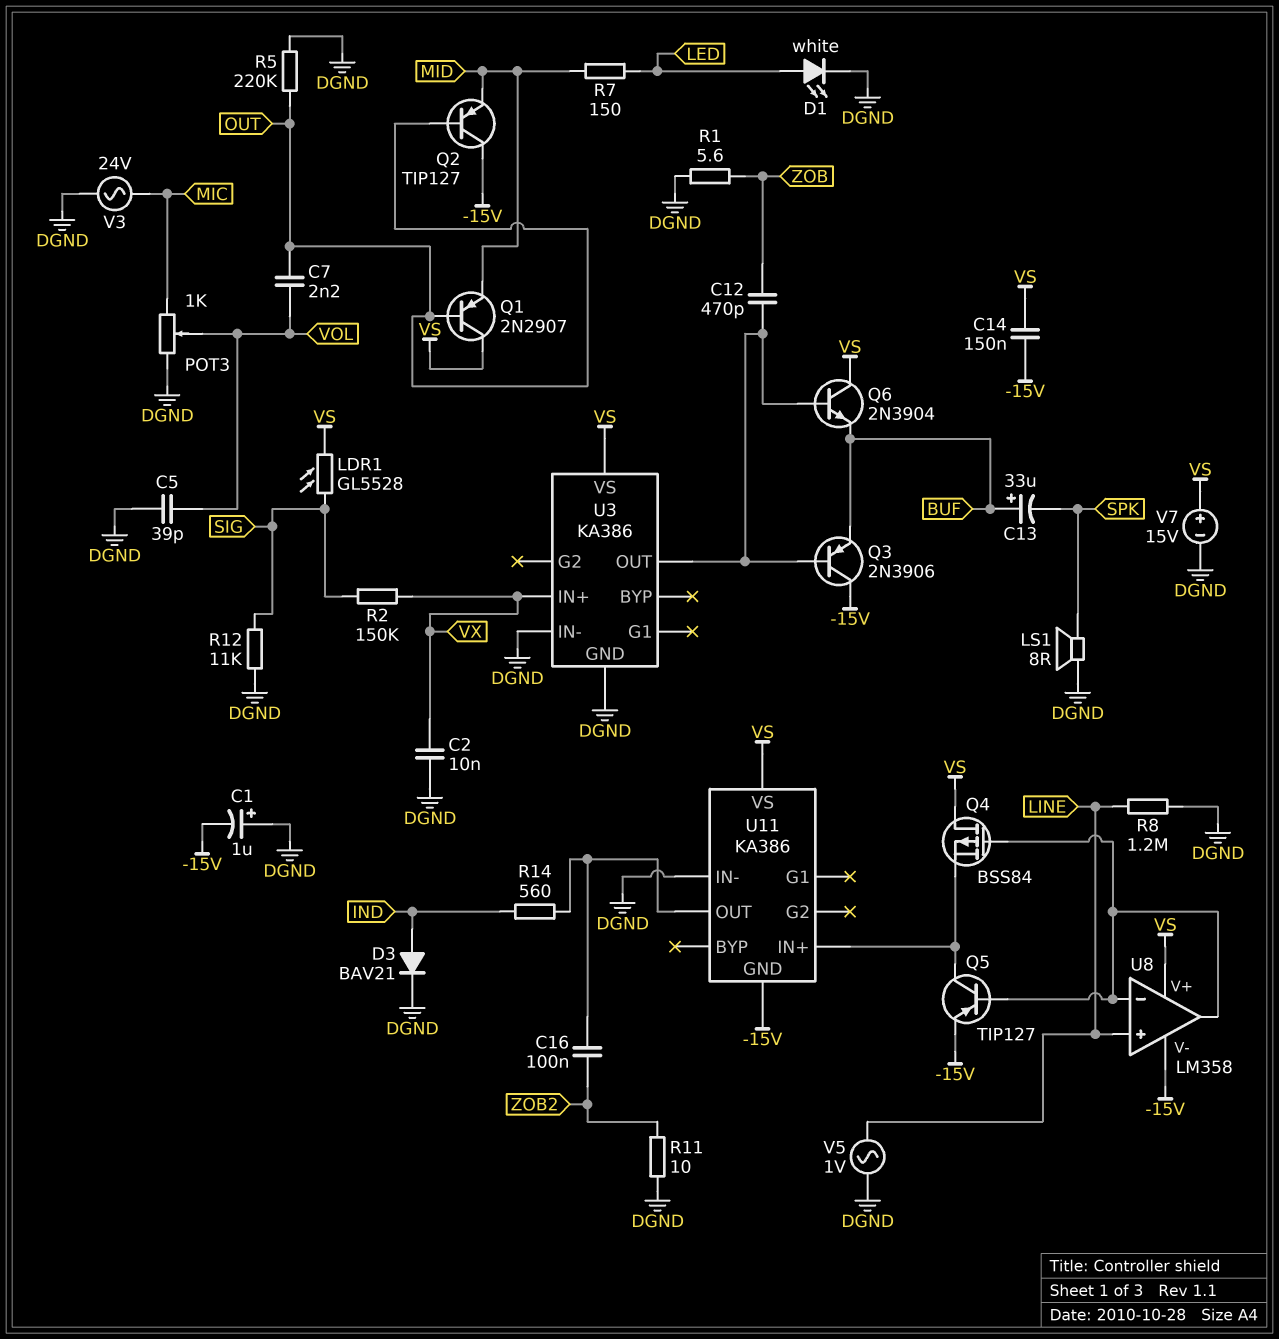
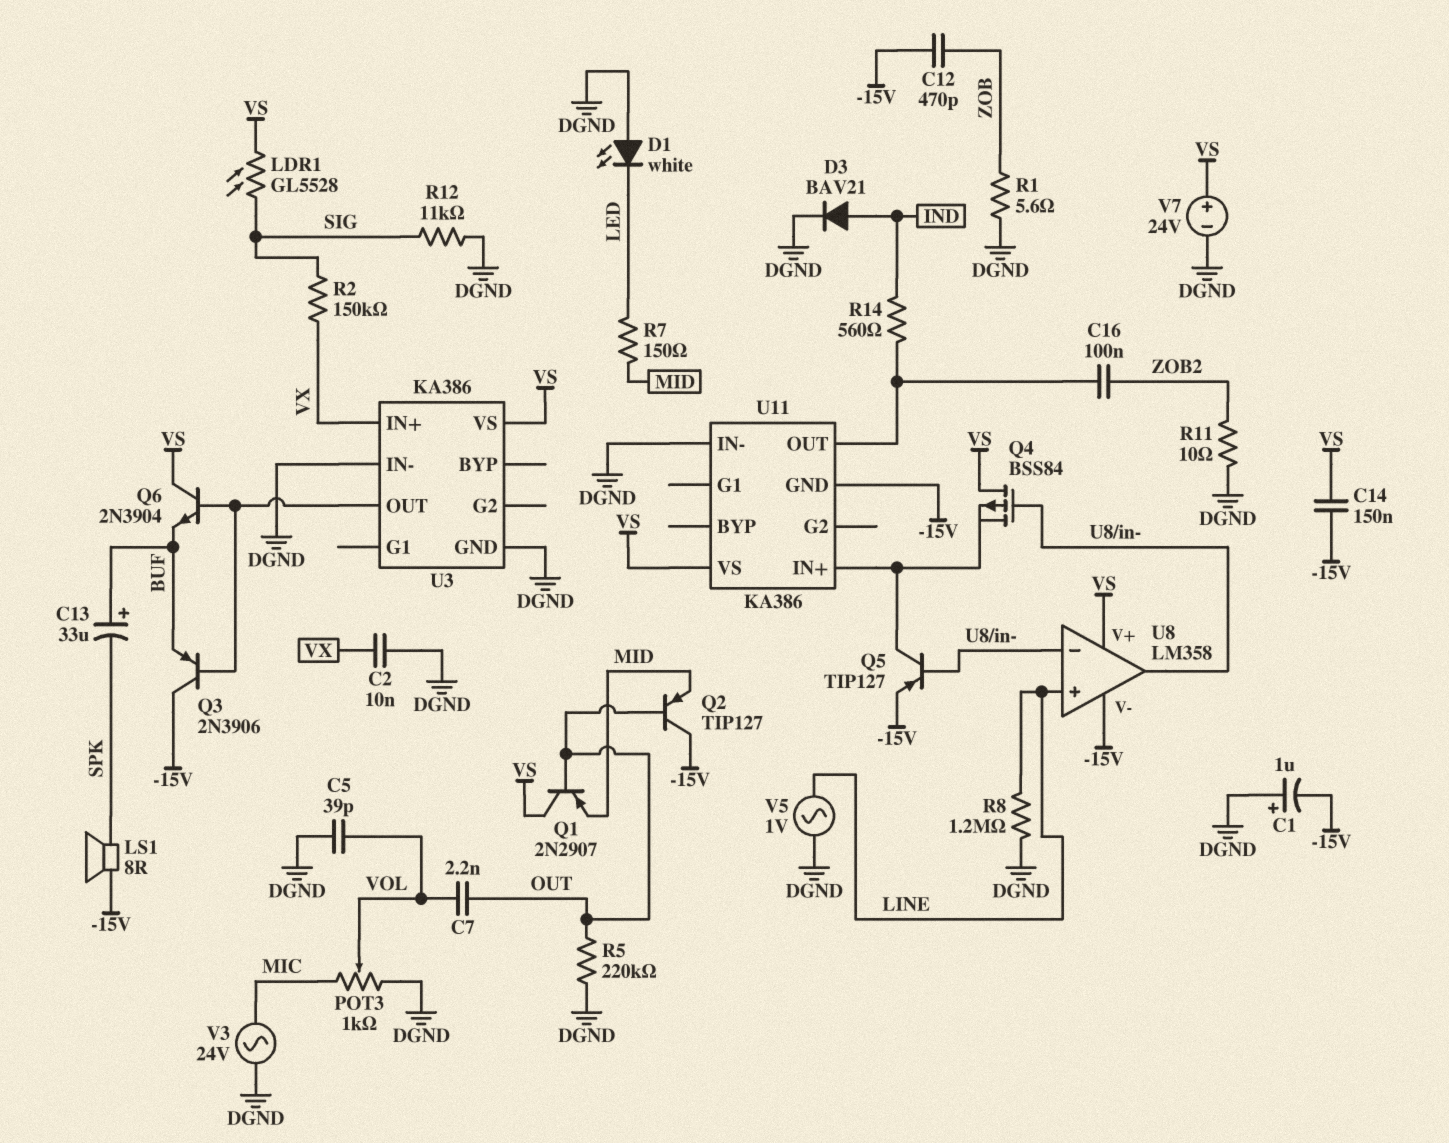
C12: 470pF (U3/OUT, ZOB) -> 470pF (-15V, ZOB)
D1: LED white (A LED, K DGND) -> LED white (A DGND, K LED)
LS1: speaker 8R (DGND, SPK) -> speaker 8R (-15V, SPK)
V7: 15V (plus VS, minus DGND) -> 24V (plus VS, minus DGND)

